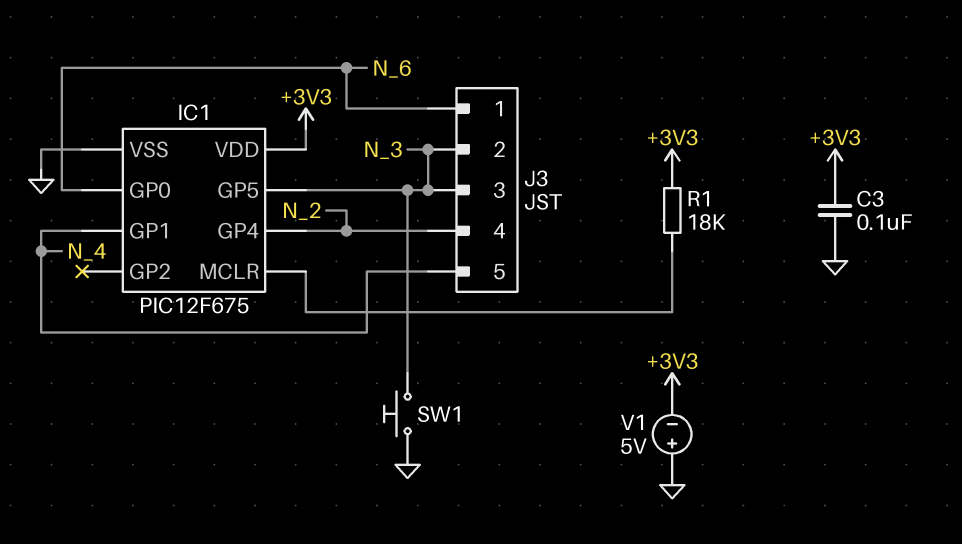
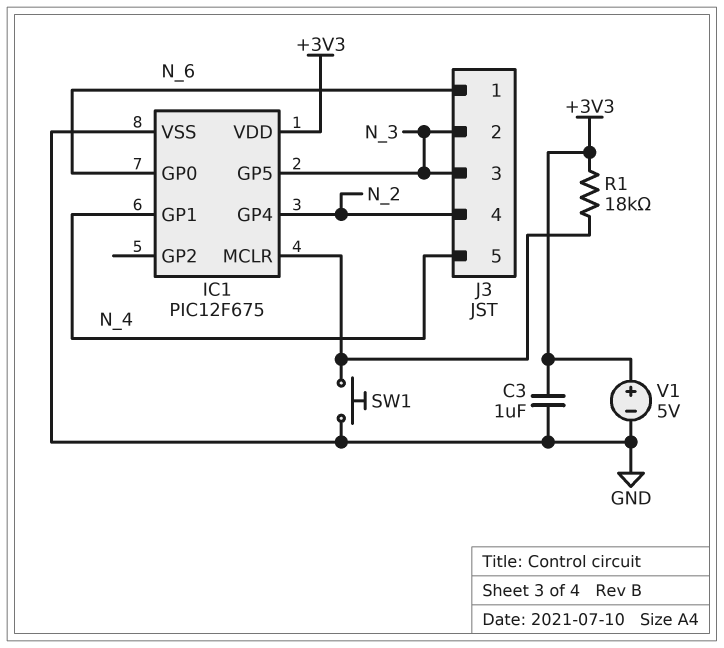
C3: 100nF (+3V3, GND) -> 1uF (+3V3, GND)
SW1: button (GND, N_3) -> button (GND, IC1/MCLR)
V1: 5V (plus GND, minus +3V3) -> 5V (plus +3V3, minus GND)

